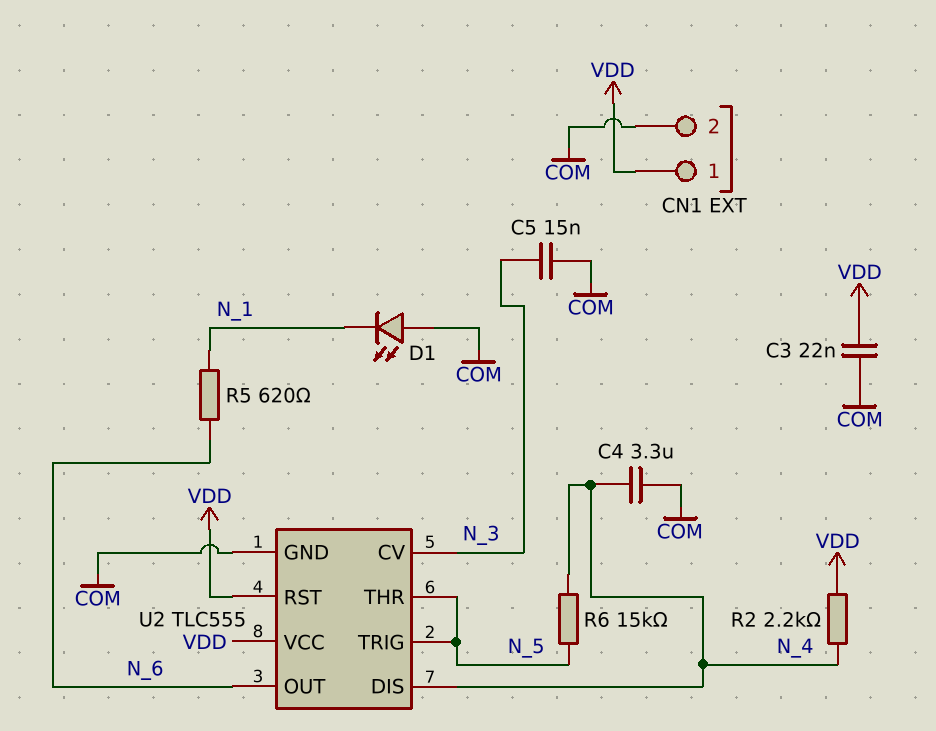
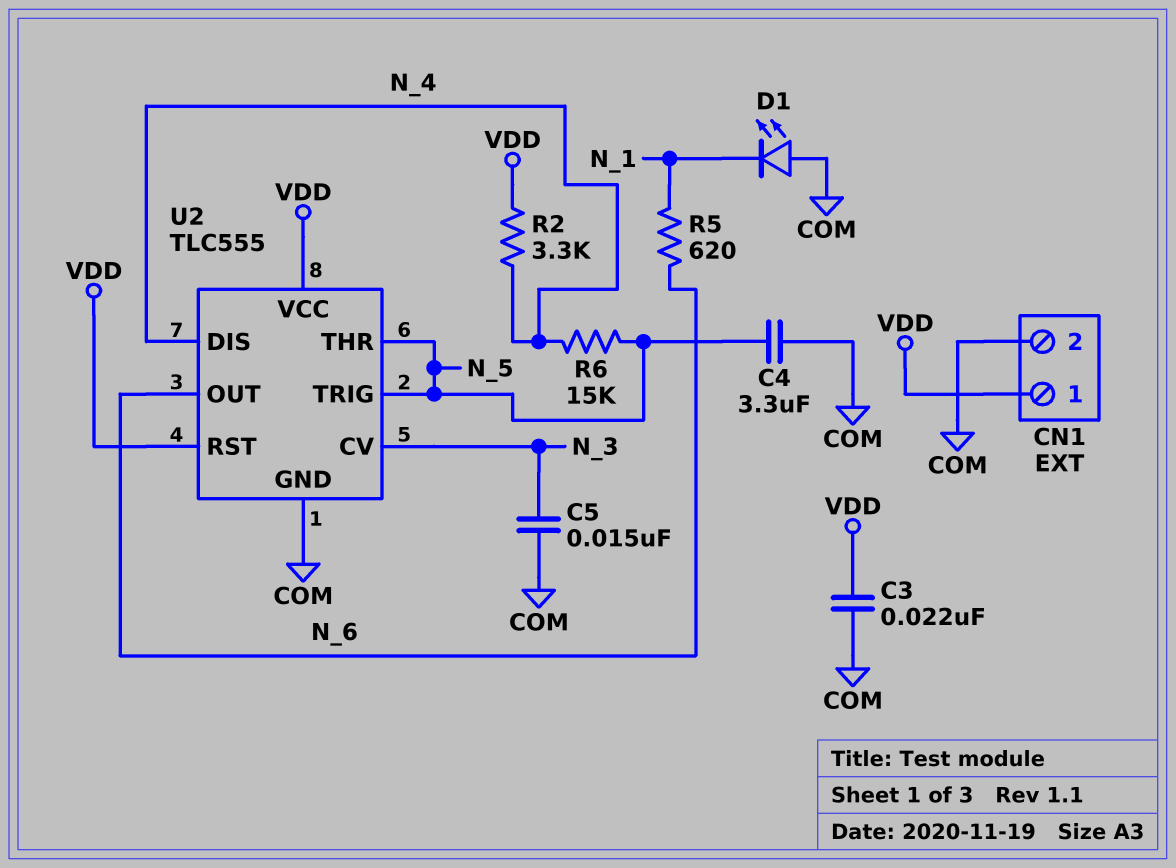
C4: 3.3uF (COM, N_4) -> 3.3uF (COM, N_5)
R2: 2.2k (N_4, VDD) -> 3.3k (N_4, VDD)

